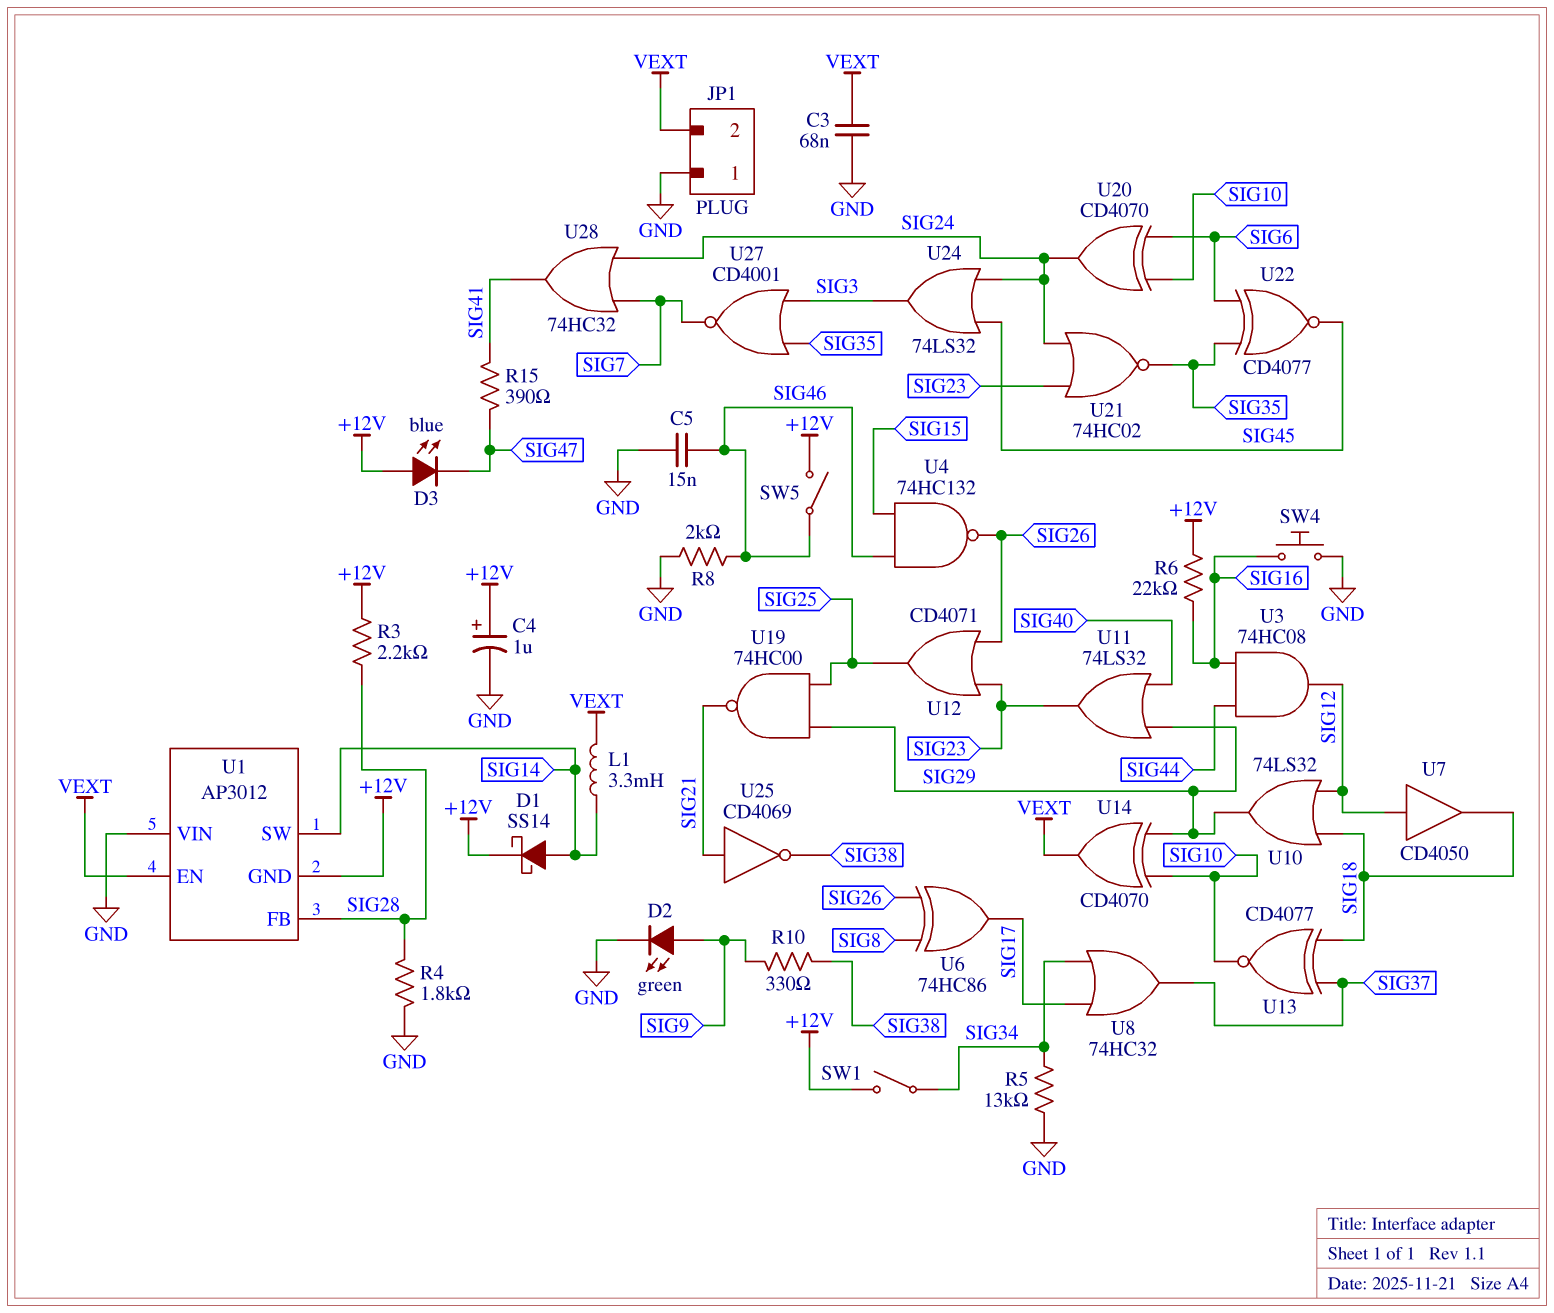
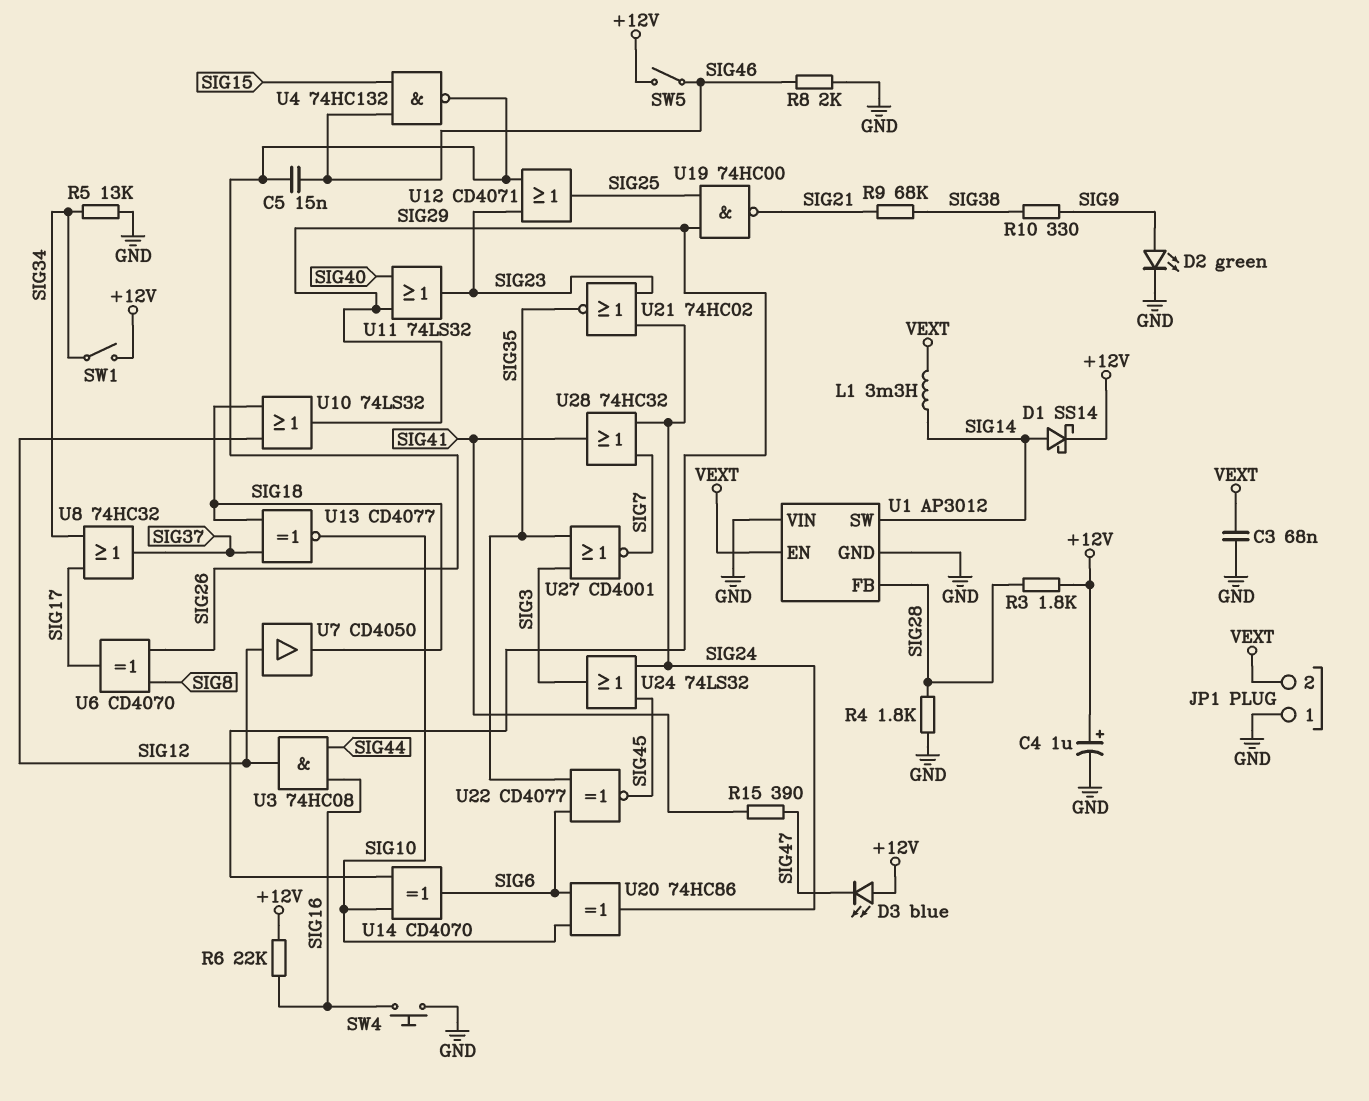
C5: 15nF (GND, SIG46) -> 15nF (SIG26, SIG46)
R3: 2.2k (+12V, SIG28) -> 1.8k (+12V, SIG28)
R9: none -> 68k (SIG21, SIG38)
U1 pin GND: +12V -> GND
U6: XOR 74HC86 (in SIG8, in SIG26, out SIG17) -> XOR CD4070 (in SIG8, in SIG26, out SIG17)
U14: XOR CD4070 (in SIG10, in SIG29, out VEXT) -> XOR CD4070 (in SIG10, in SIG29, out SIG6)
U20: XOR CD4070 (in SIG6, in SIG10, out SIG24) -> XOR 74HC86 (in SIG6, in SIG10, out SIG24)
U25: NOT CD4069 (in SIG21, out SIG38) -> none

